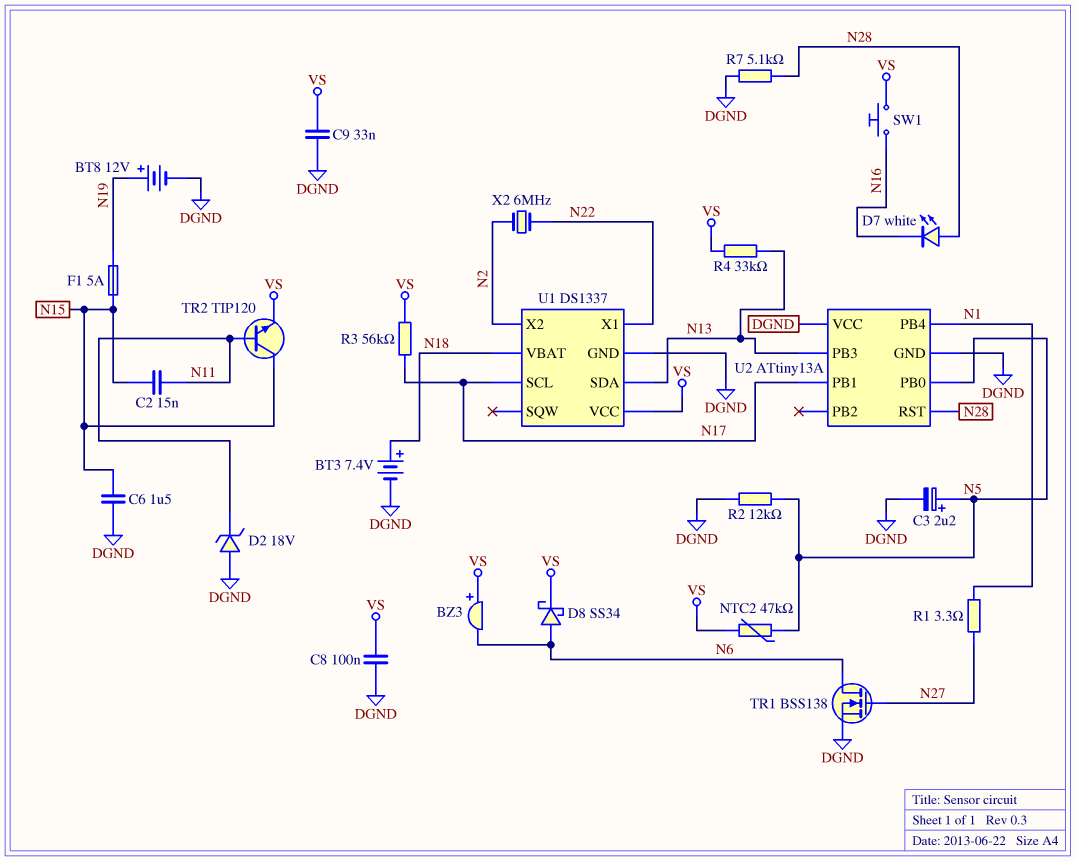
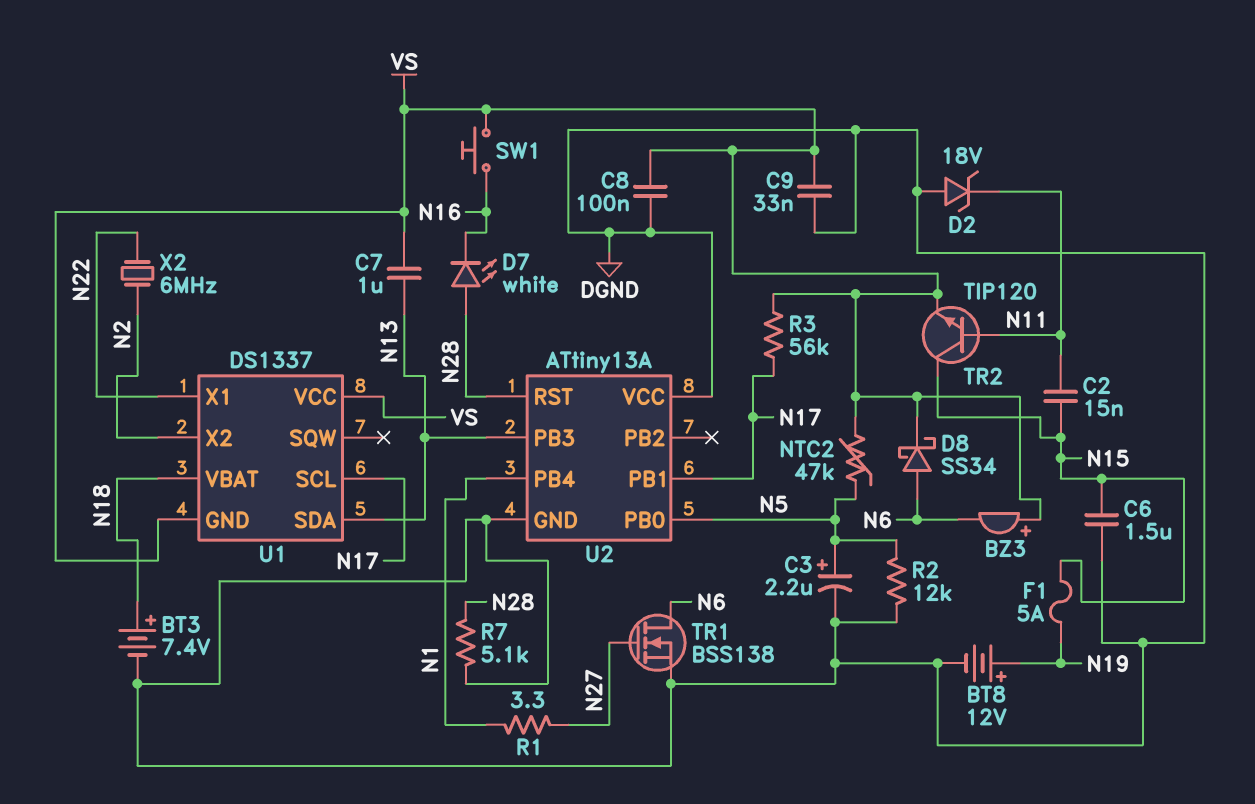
C7: none -> 1uF (N13, VS)
R4: 33k (N13, VS) -> none
U1 pin GND: DGND -> VS

